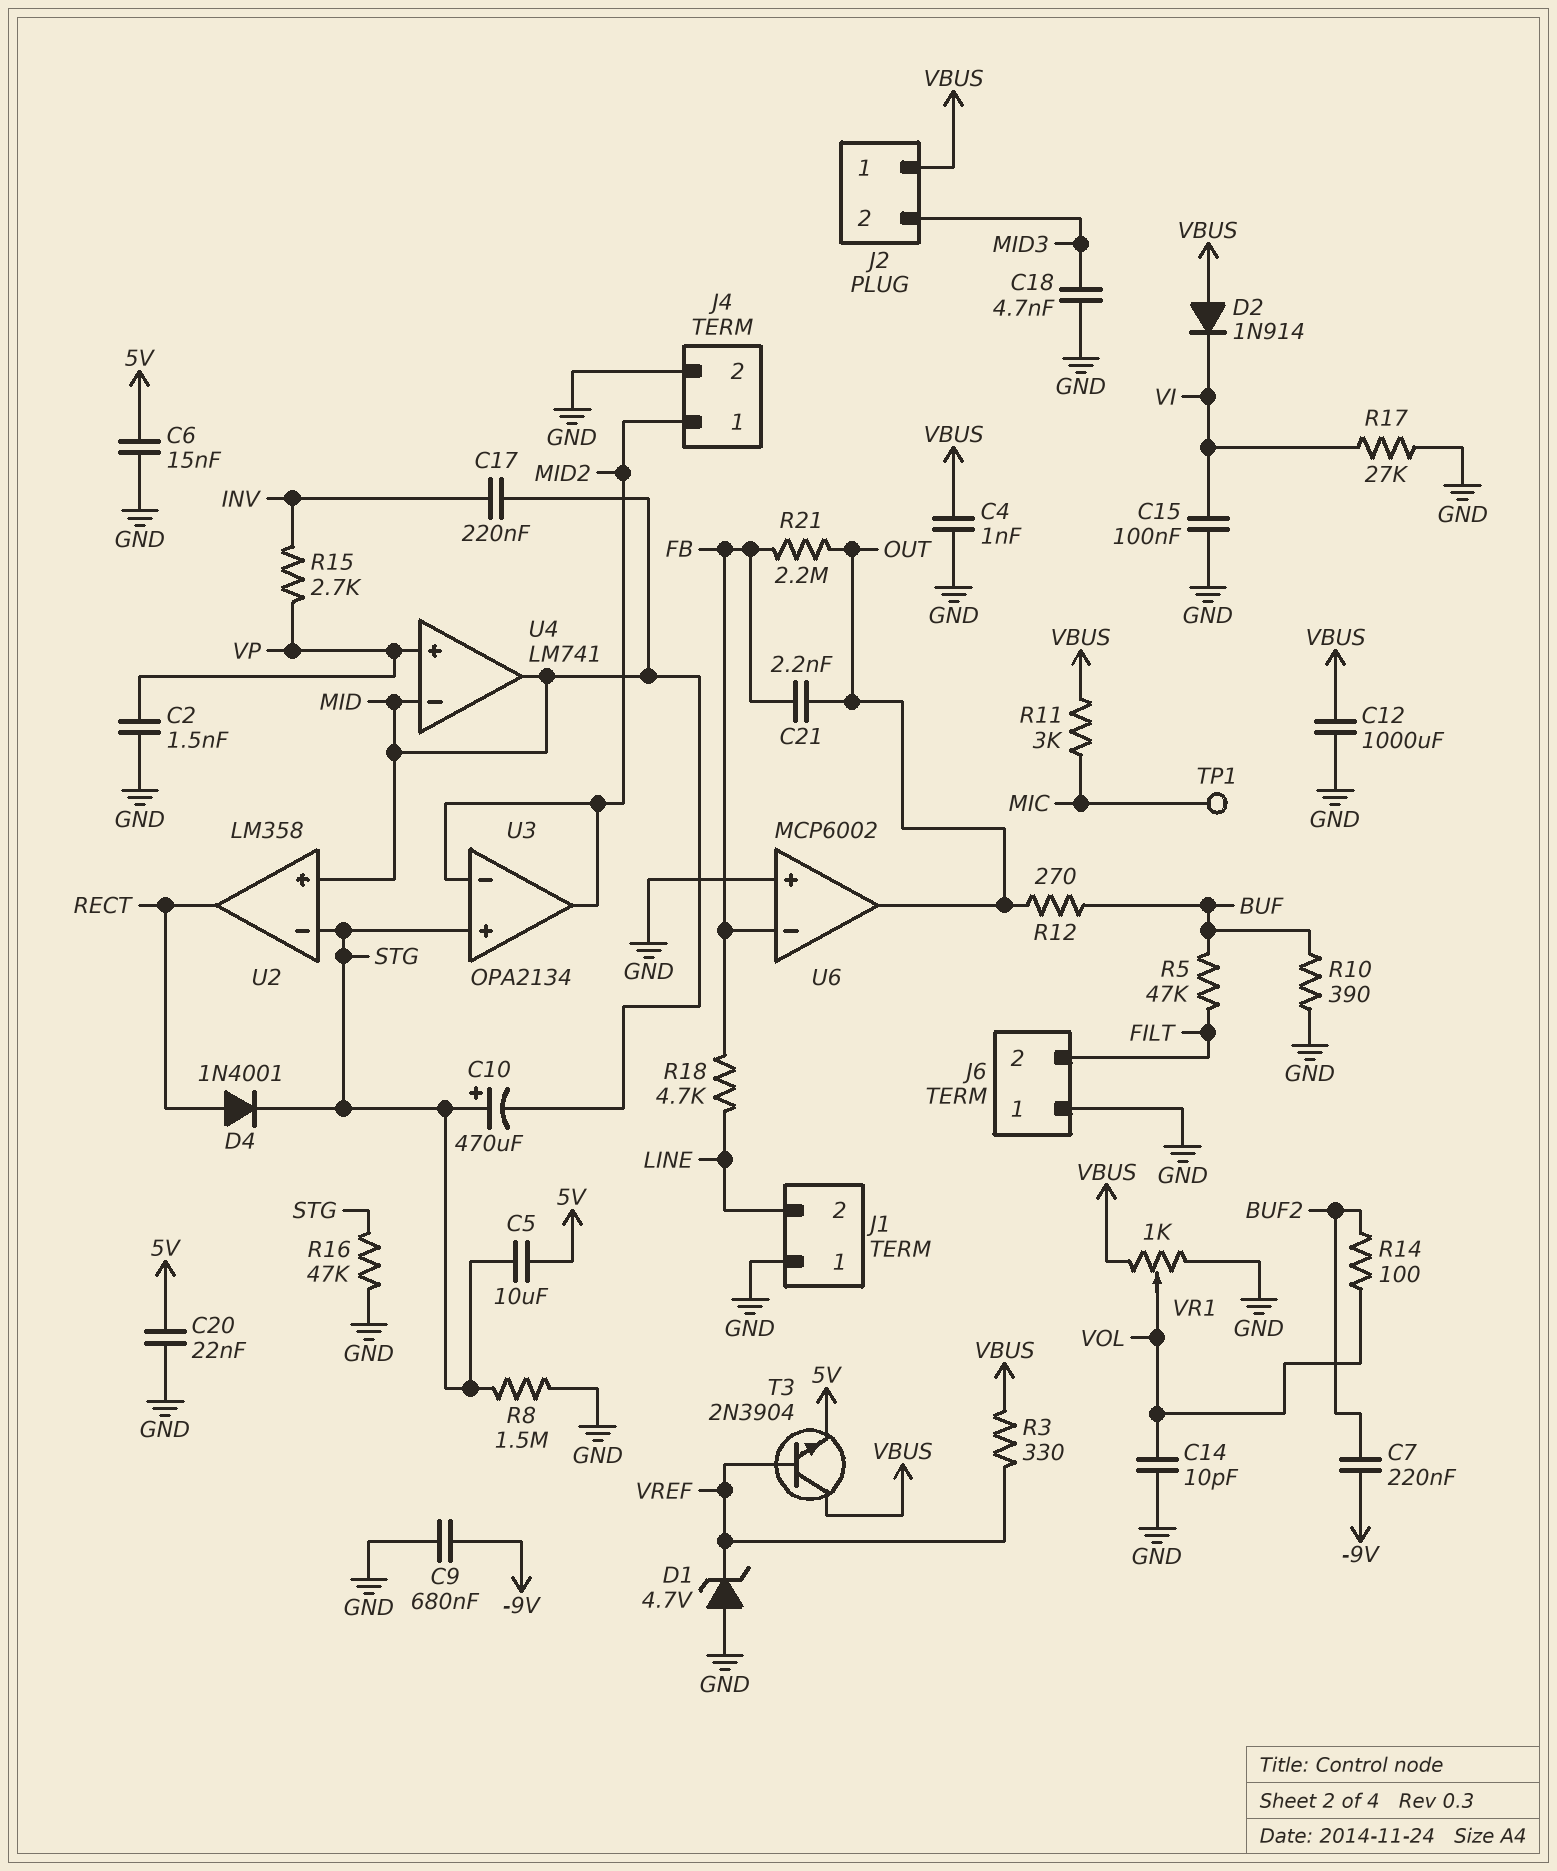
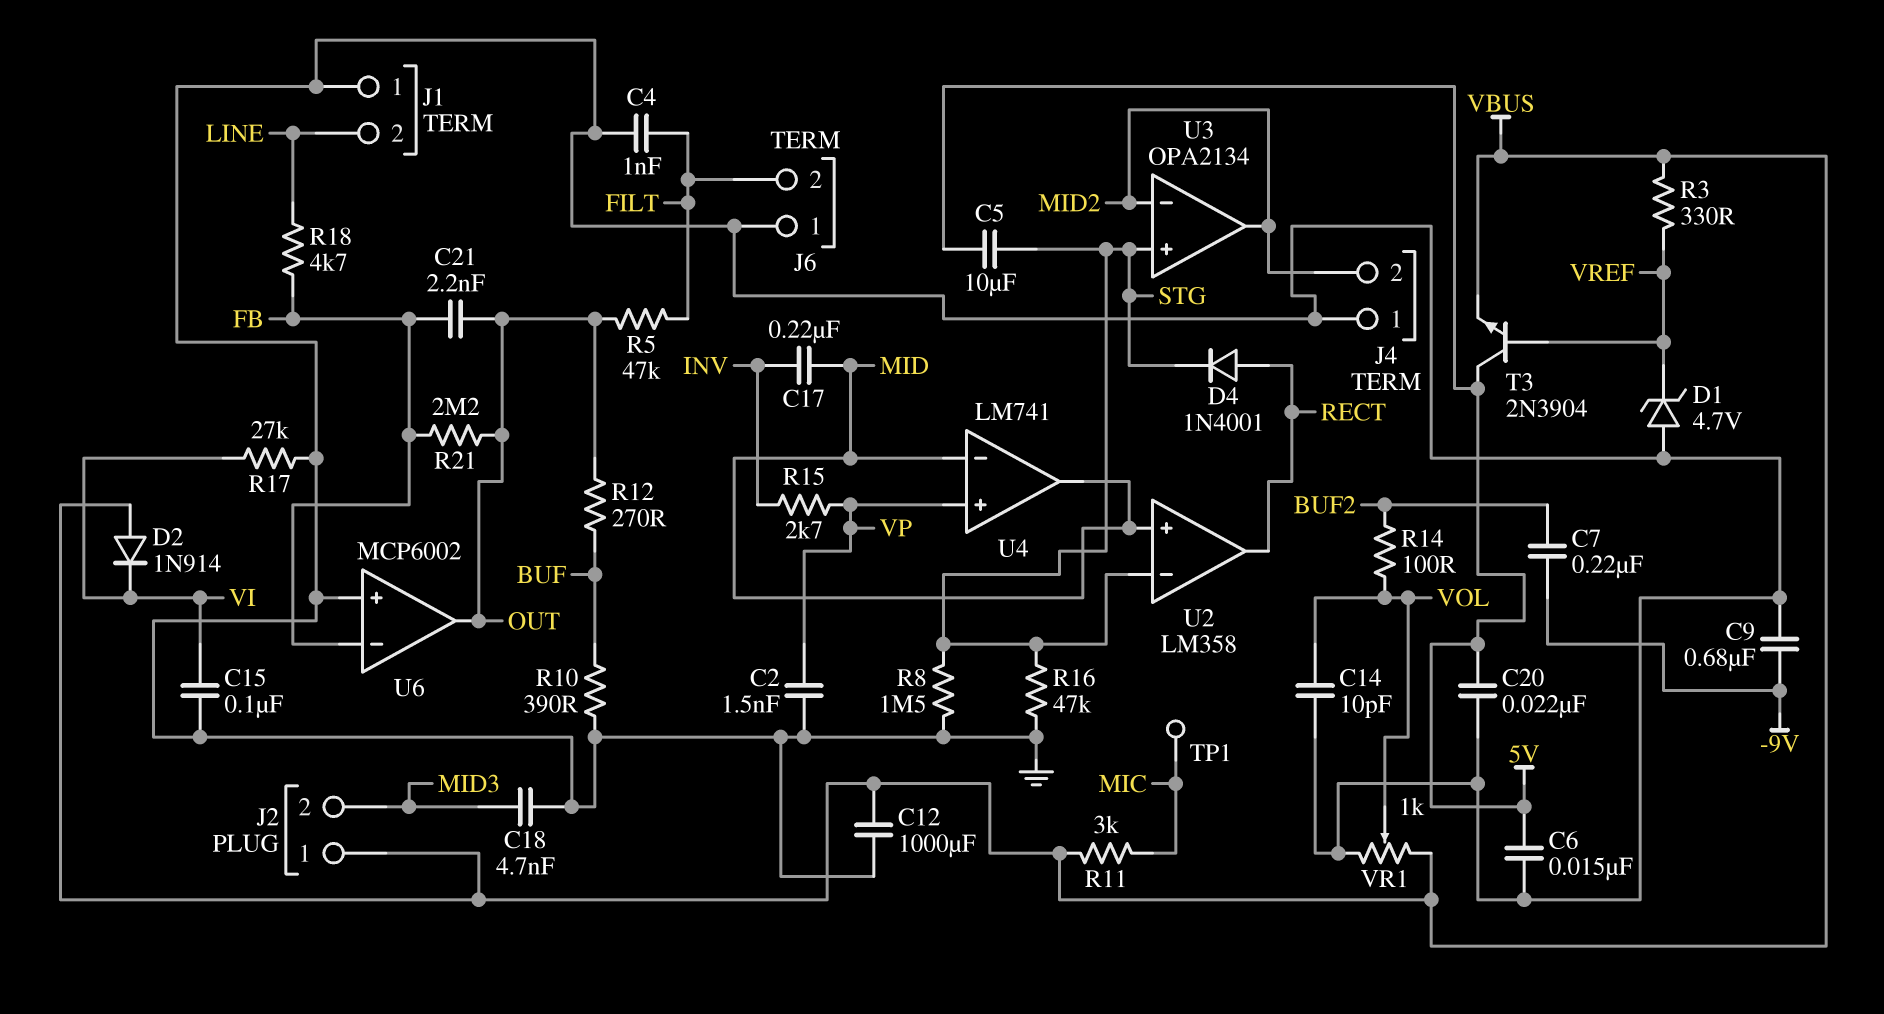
C4: 1nF (GND, VBUS) -> 1nF (FILT, GND)
C10: 470uF (plus STG, minus MID) -> none
J4 pin 1: MID2 -> GND
J4 pin 2: GND -> MID2
R5: 47k (BUF, FILT) -> 47k (FILT, OUT)
T3: NPN 2N3904 (B VREF, C VBUS, E 5V) -> NPN 2N3904 (B VREF, C 5V, E VBUS)

